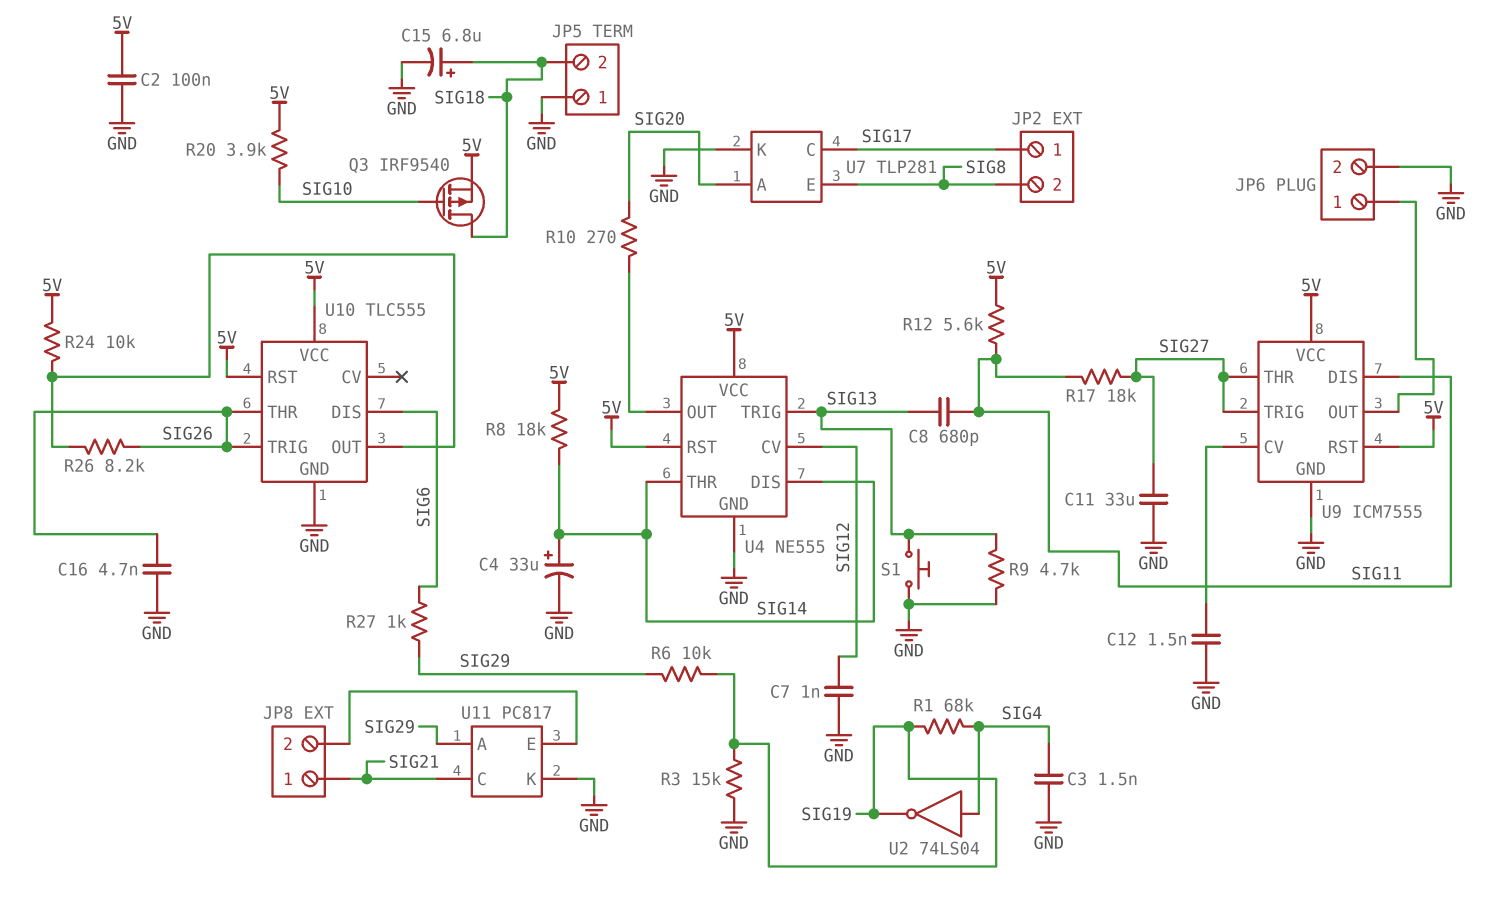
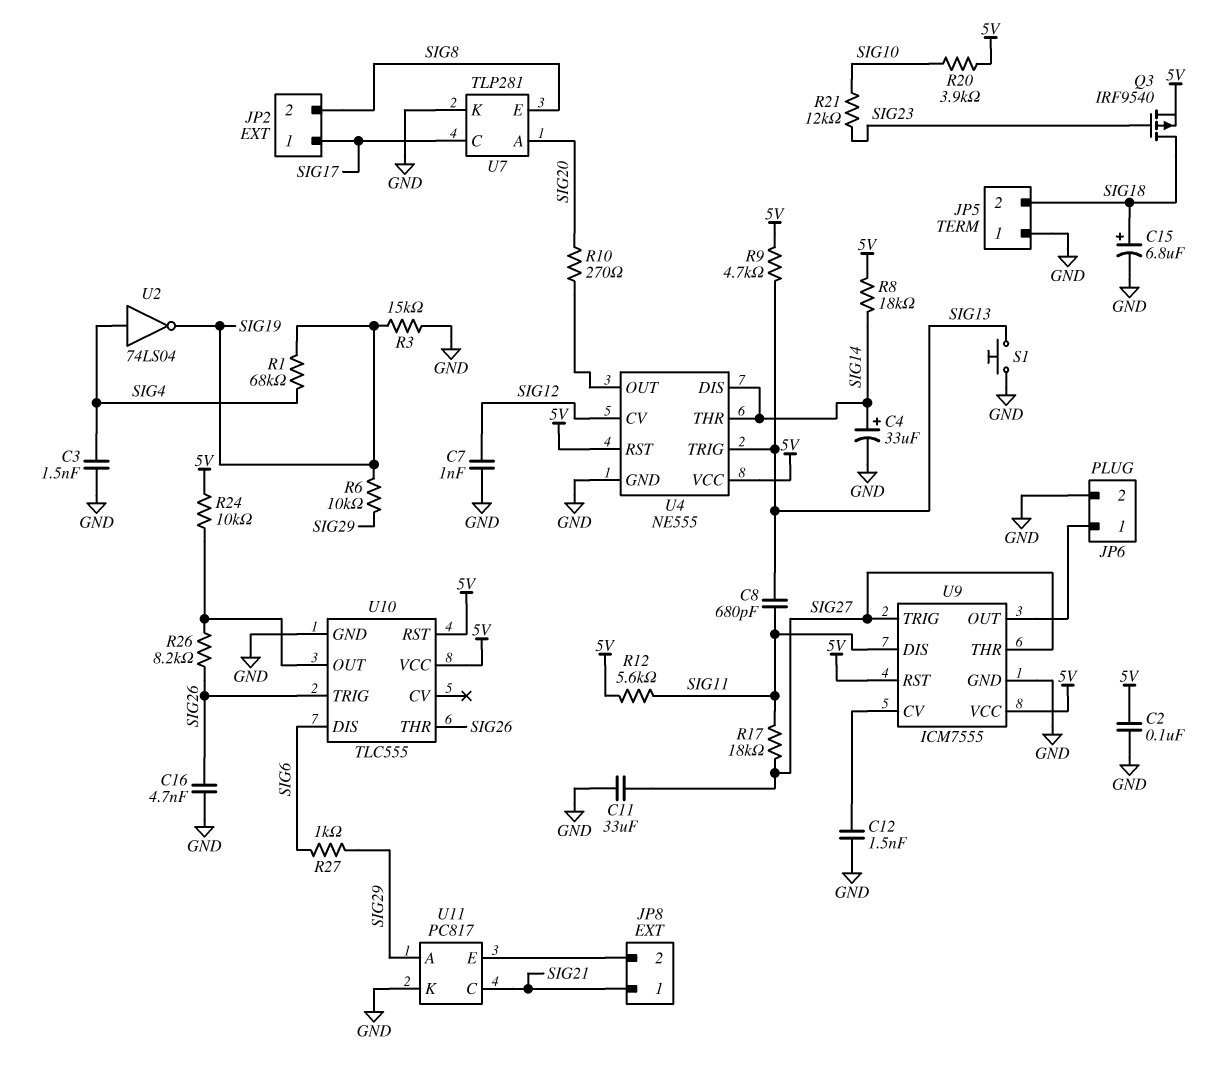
Q3: PMOS IRF9540 (G SIG10, D SIG18, S 5V) -> PMOS IRF9540 (G SIG23, D SIG18, S 5V)
R9: 4.7k (GND, SIG13) -> 4.7k (5V, SIG13)
R21: none -> 12k (SIG10, SIG23)

